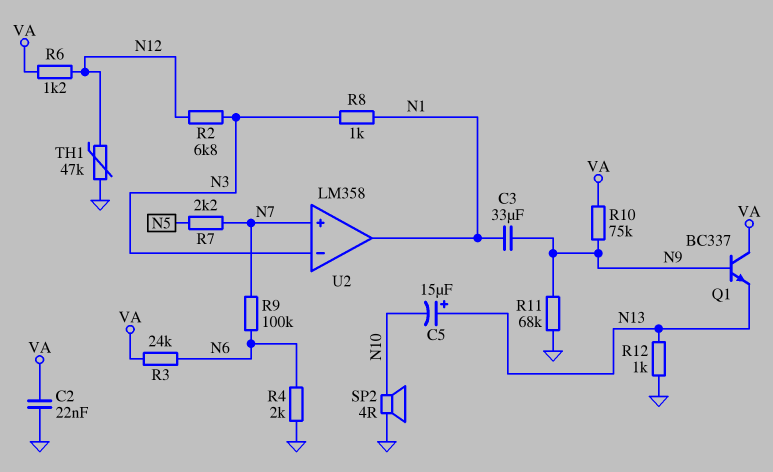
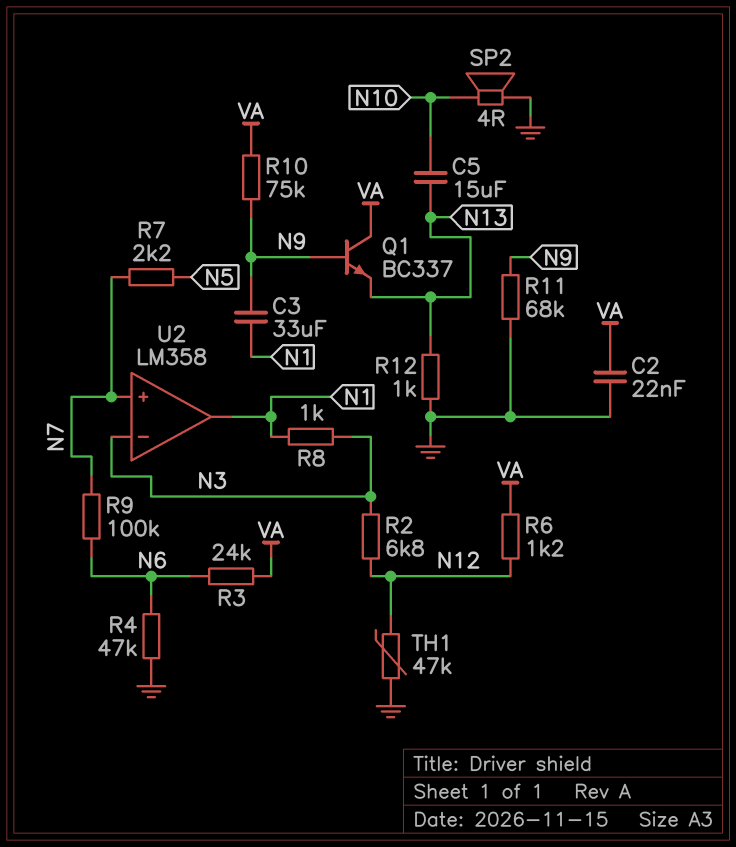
C5: 15uF (plus N13, minus N10) -> 15uF (N10, N13)
R4: 2k (GND, N6) -> 47k (GND, N6)

